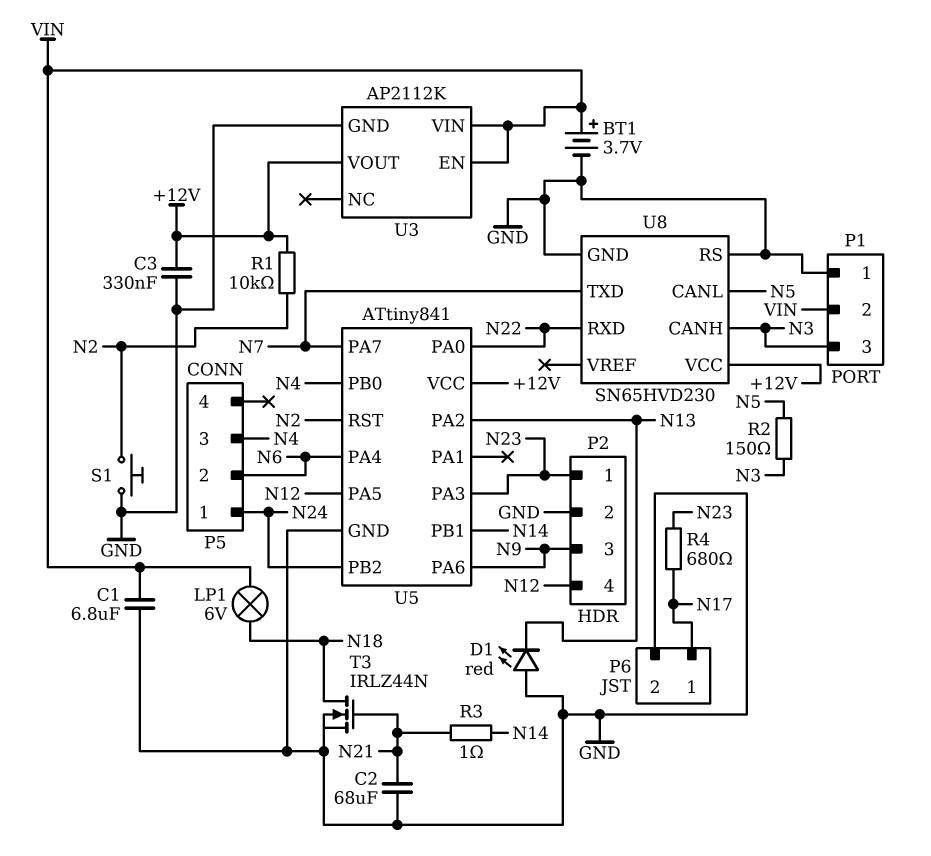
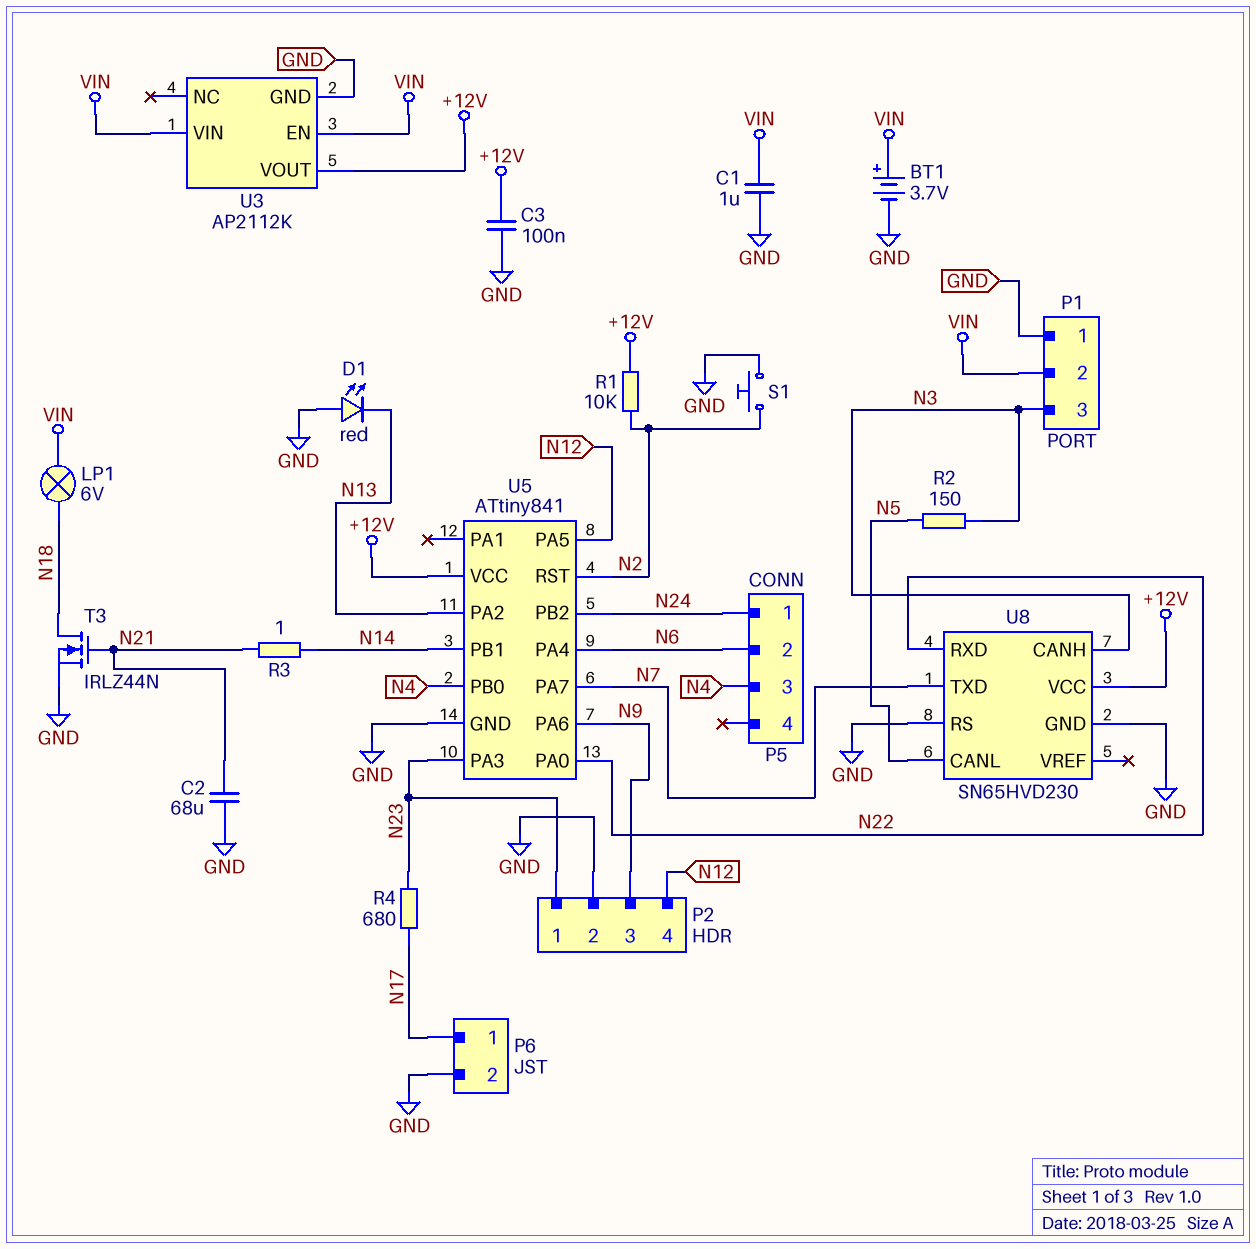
C1: 6.8uF (GND, VIN) -> 1uF (GND, VIN)
C3: 330nF (+12V, GND) -> 100nF (+12V, GND)

